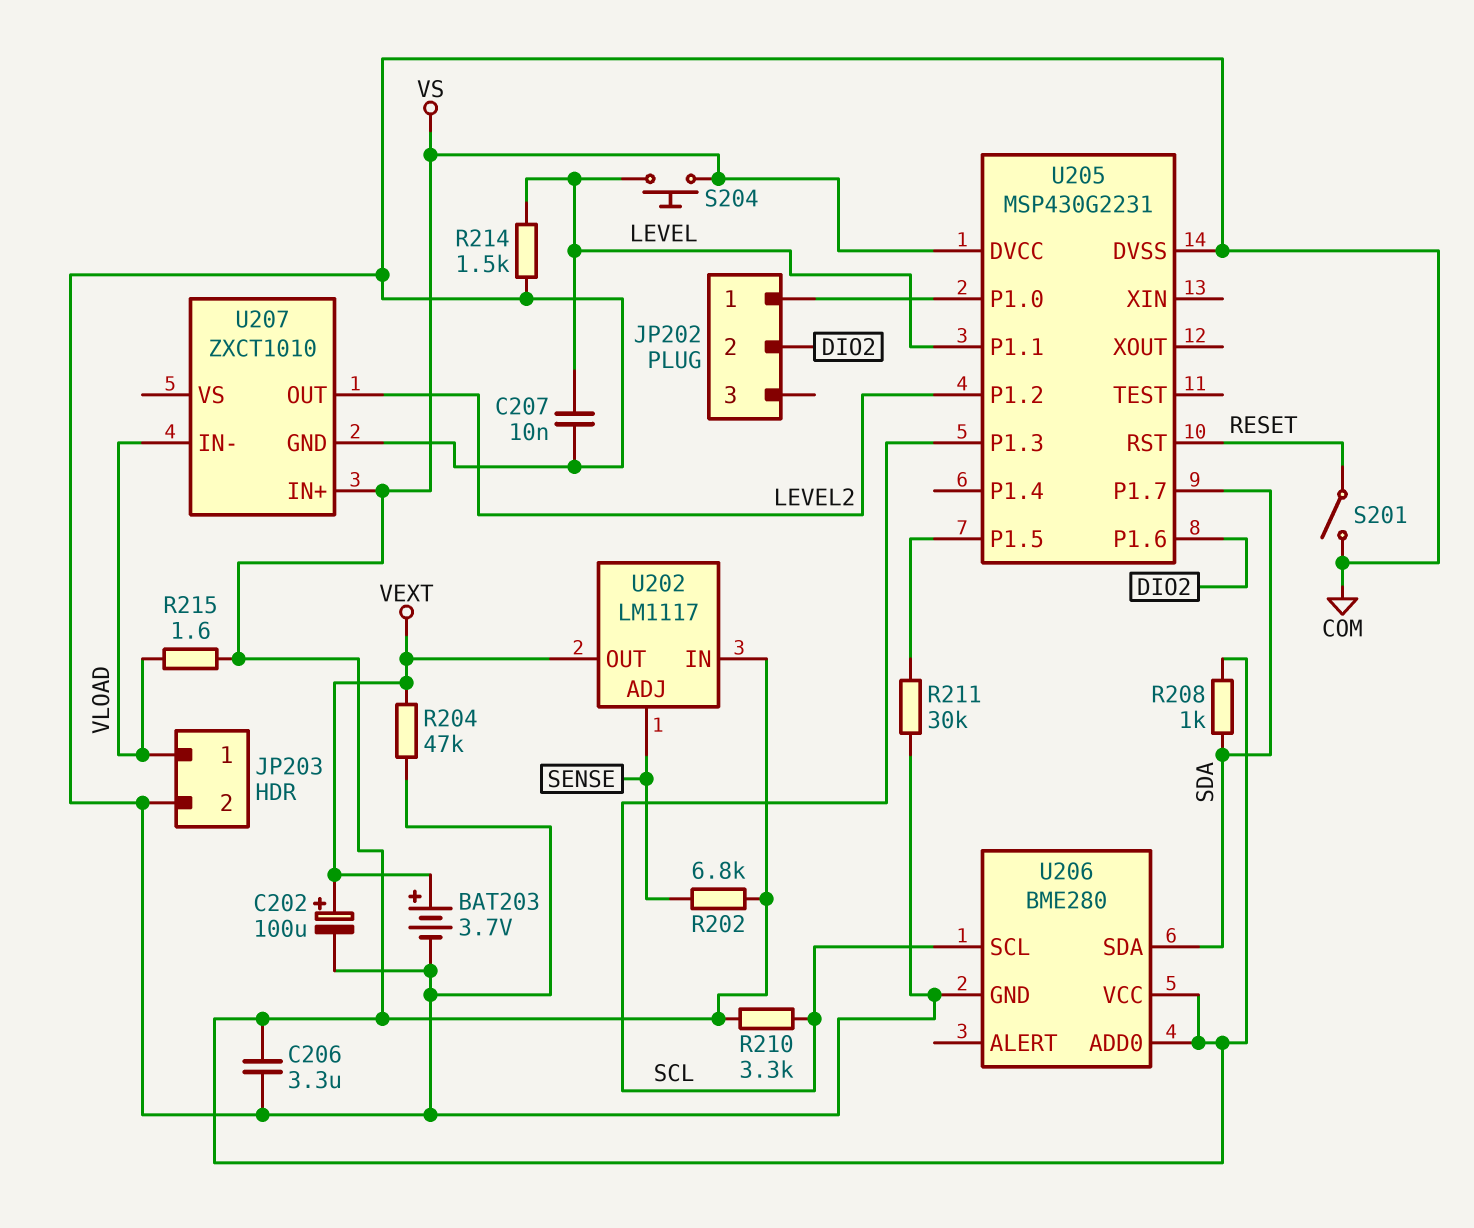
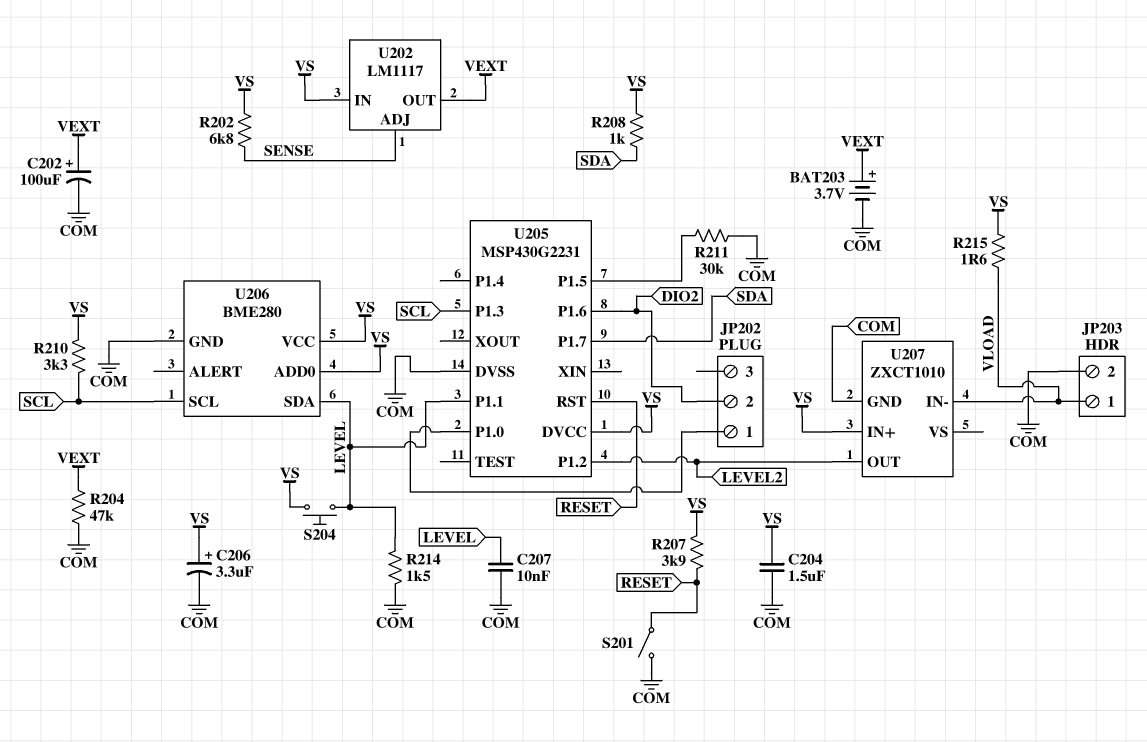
C204: none -> 1.5uF (COM, VS)
C206: 3.3uF (COM, VS) -> 3.3uF (plus VS, minus COM)
R207: none -> 3.9k (RESET, VS)
U206 pin SDA: SDA -> LEVEL

